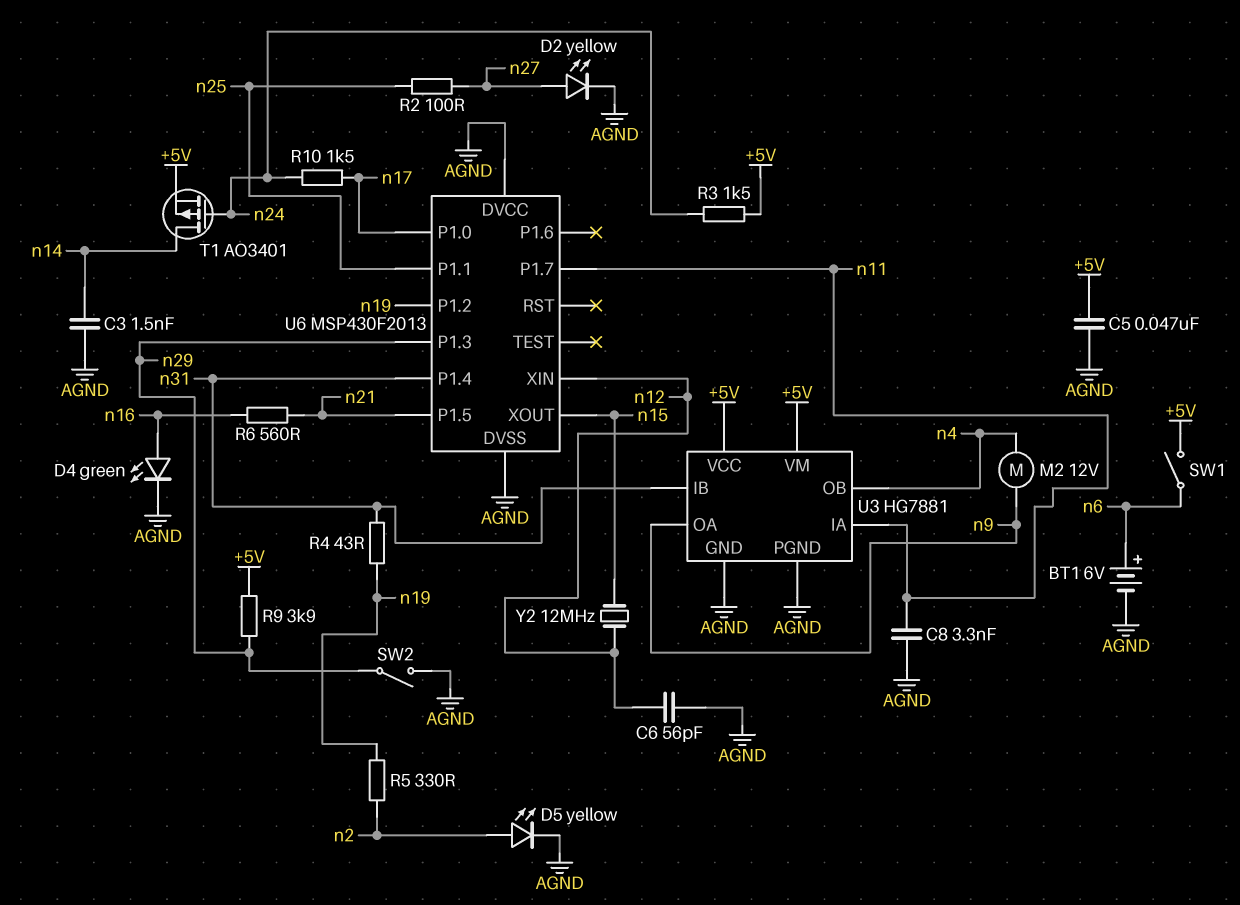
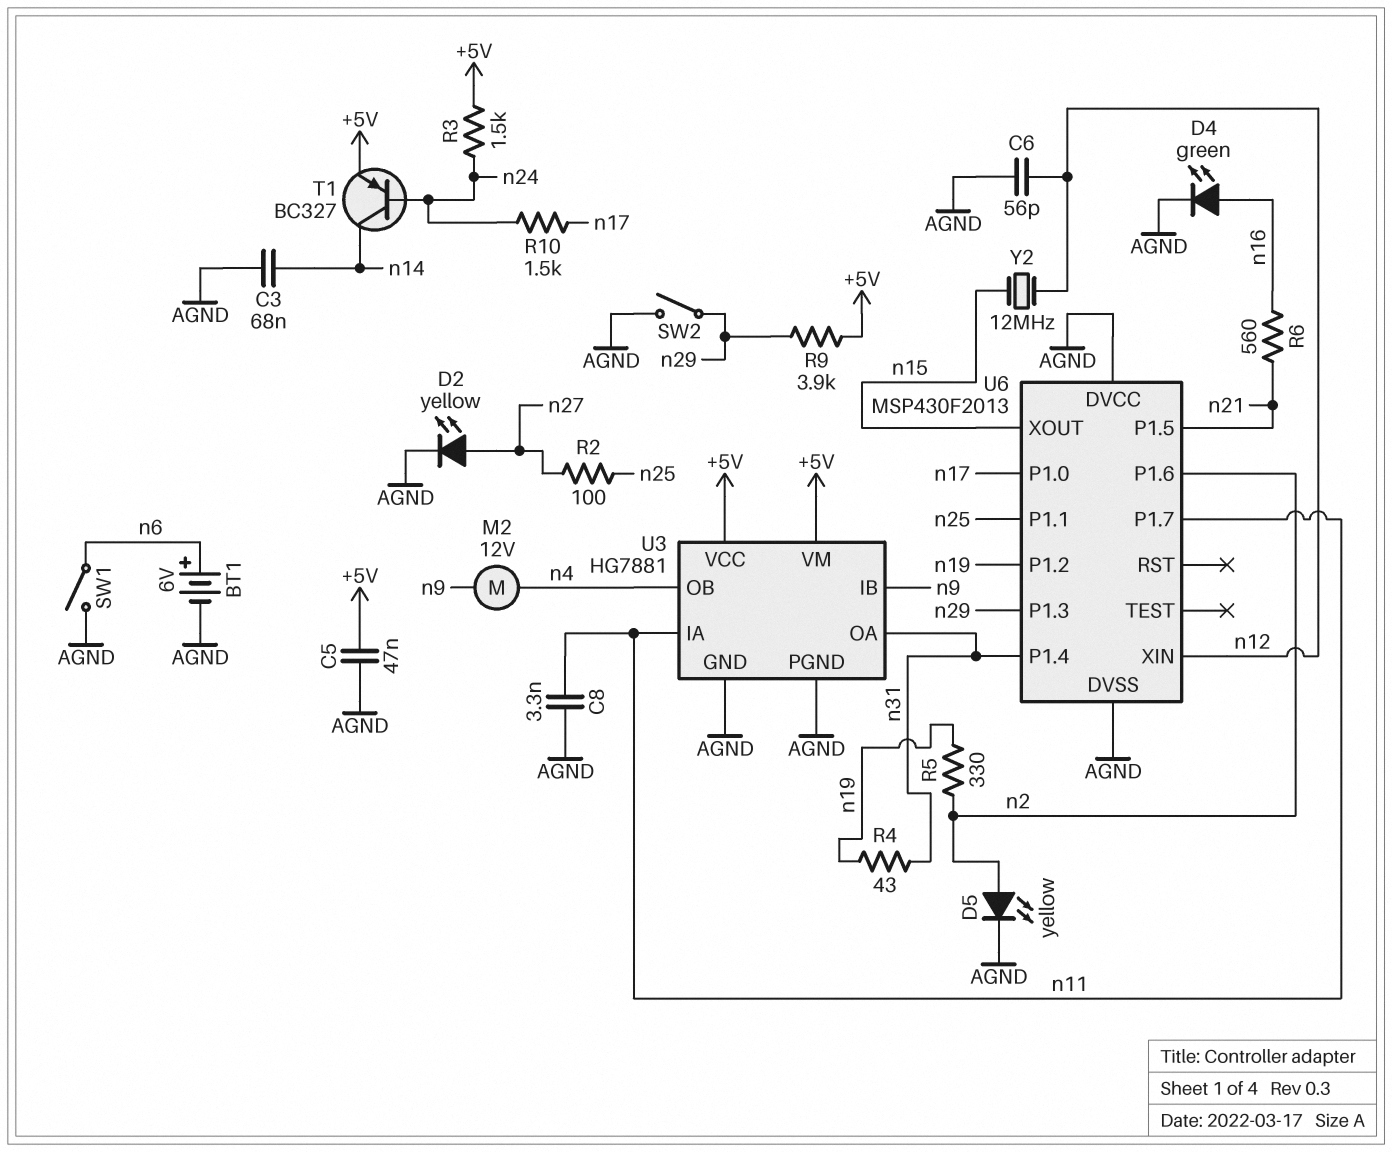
C3: 1.5nF (AGND, n14) -> 68nF (AGND, n14)
SW1: switch (+5V, n6) -> switch (AGND, n6)
T1: PMOS AO3401 (G n24, D n14, S +5V) -> PNP BC327 (B n24, C n14, E +5V)
U3 pin IB: n31 -> n9
U3 pin OA: n9 -> n31
U6 pin P1.6: none -> n2

